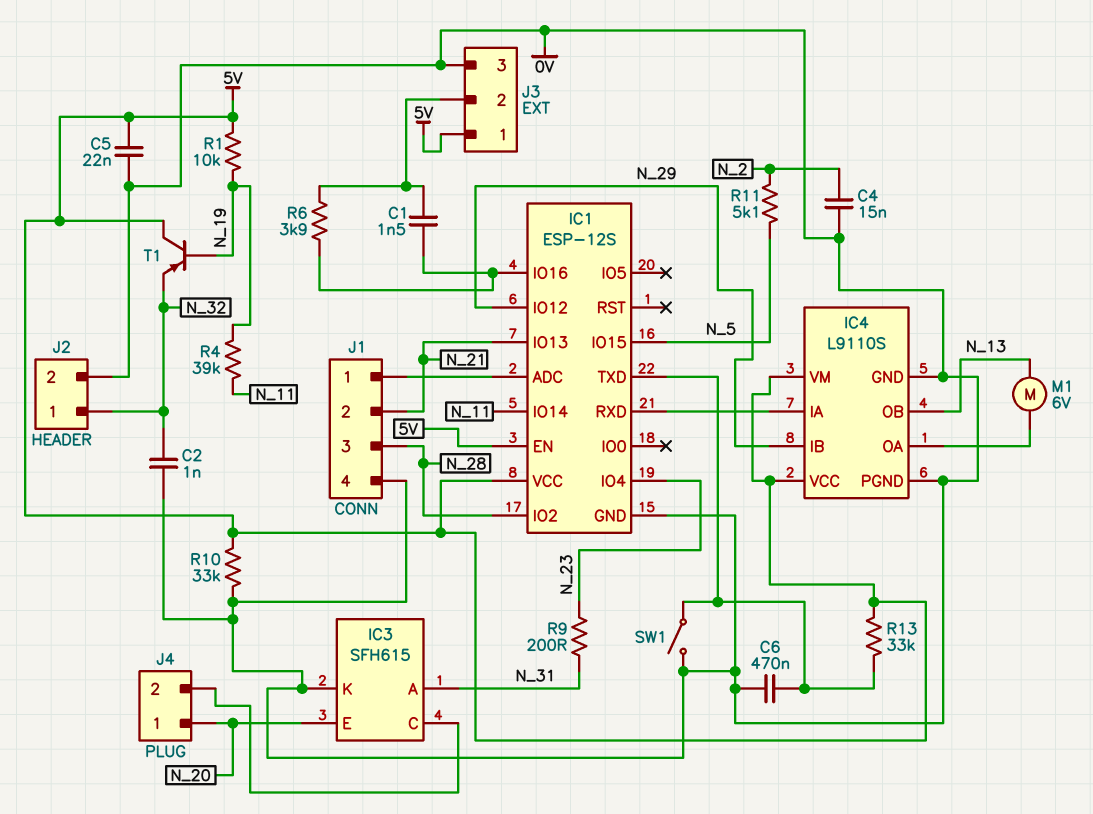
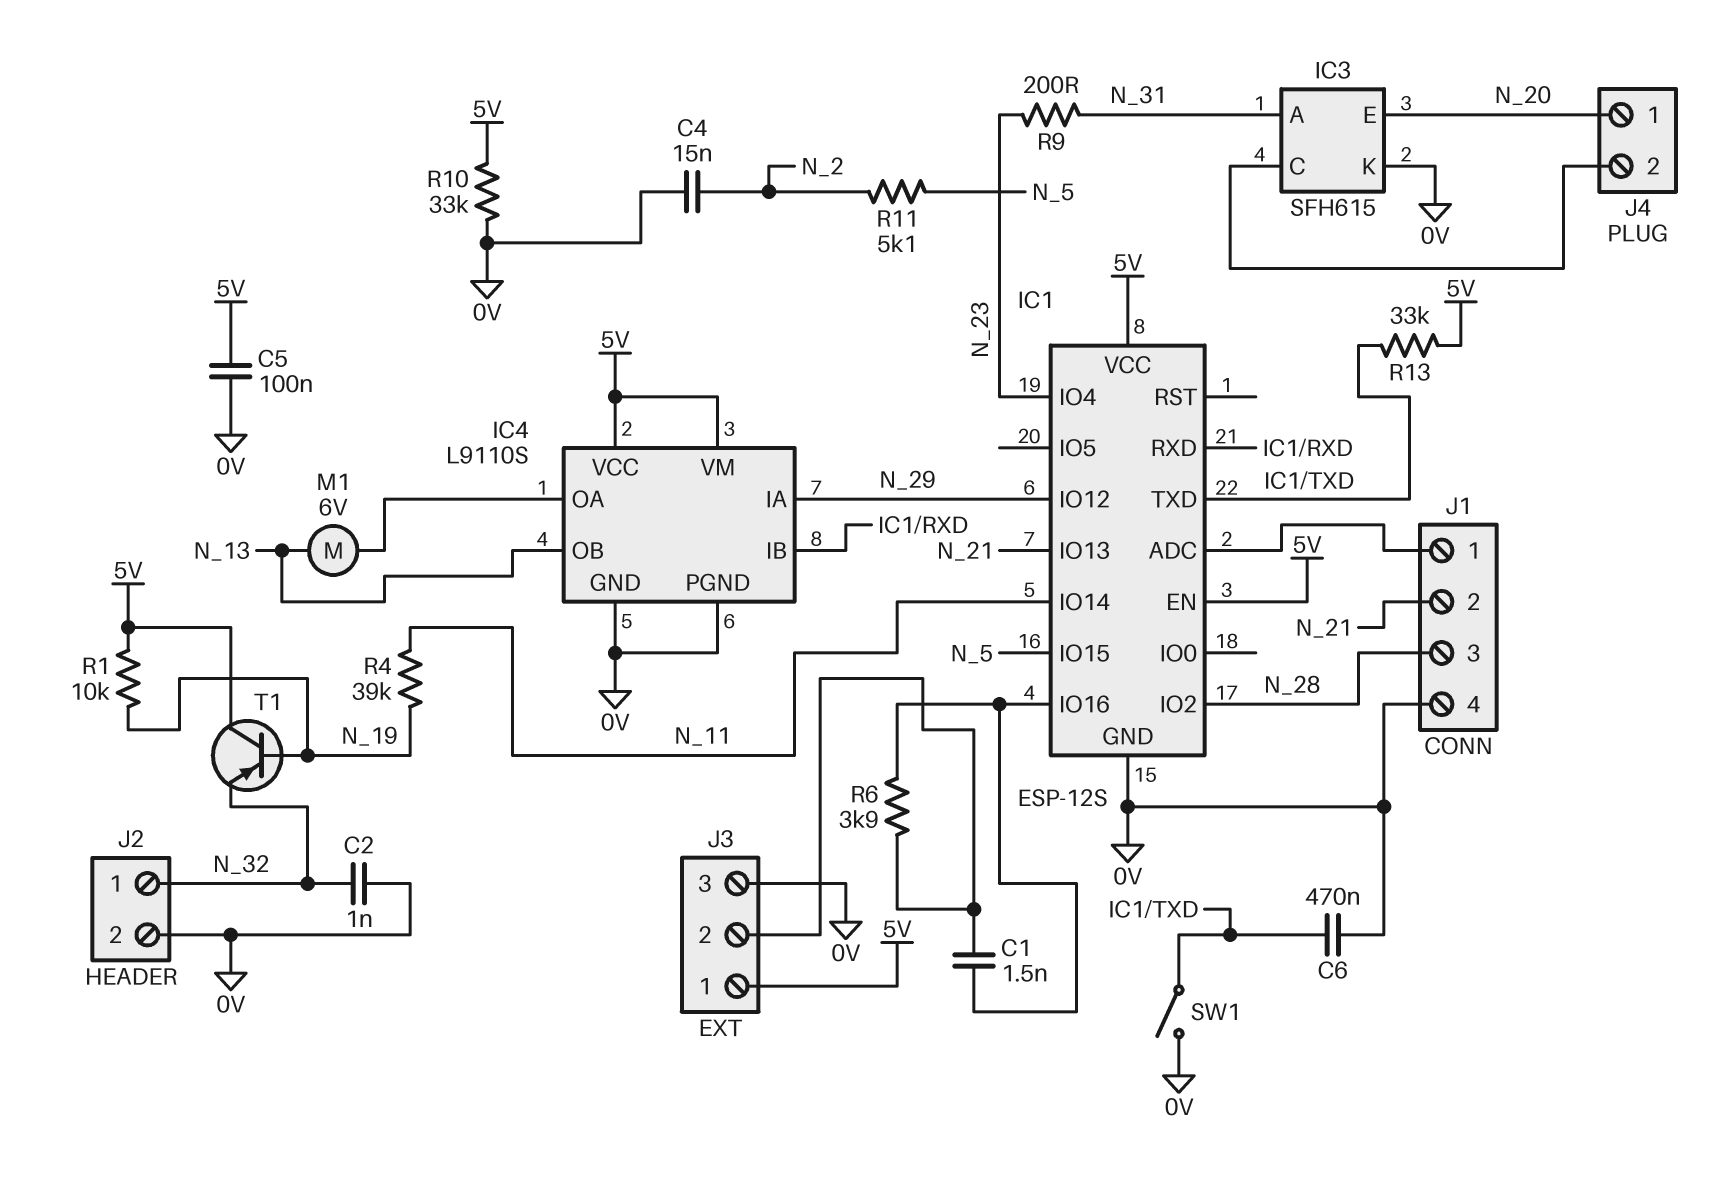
C5: 22nF (0V, 5V) -> 100nF (0V, 5V)
IC4 pin IA: IC1/RXD -> N_29
IC4 pin IB: N_29 -> IC1/RXD

